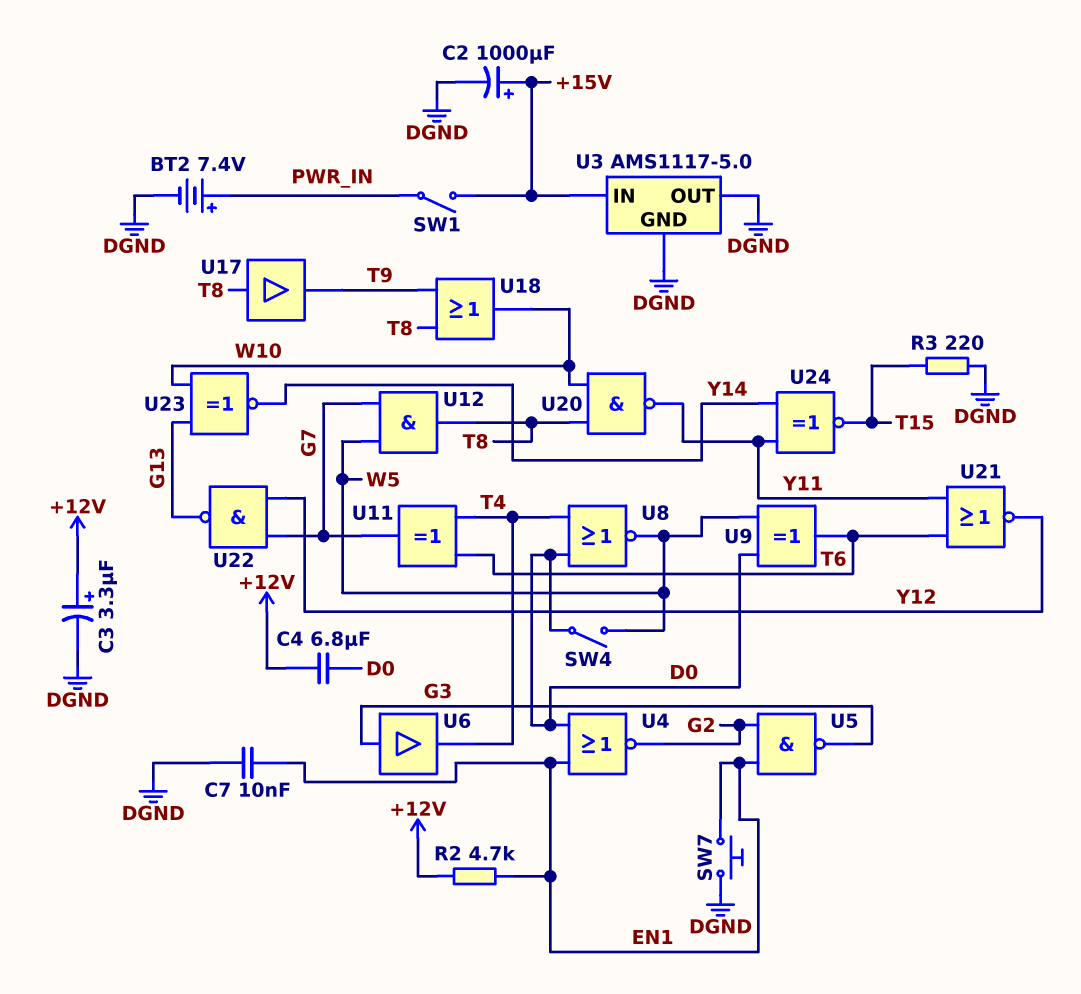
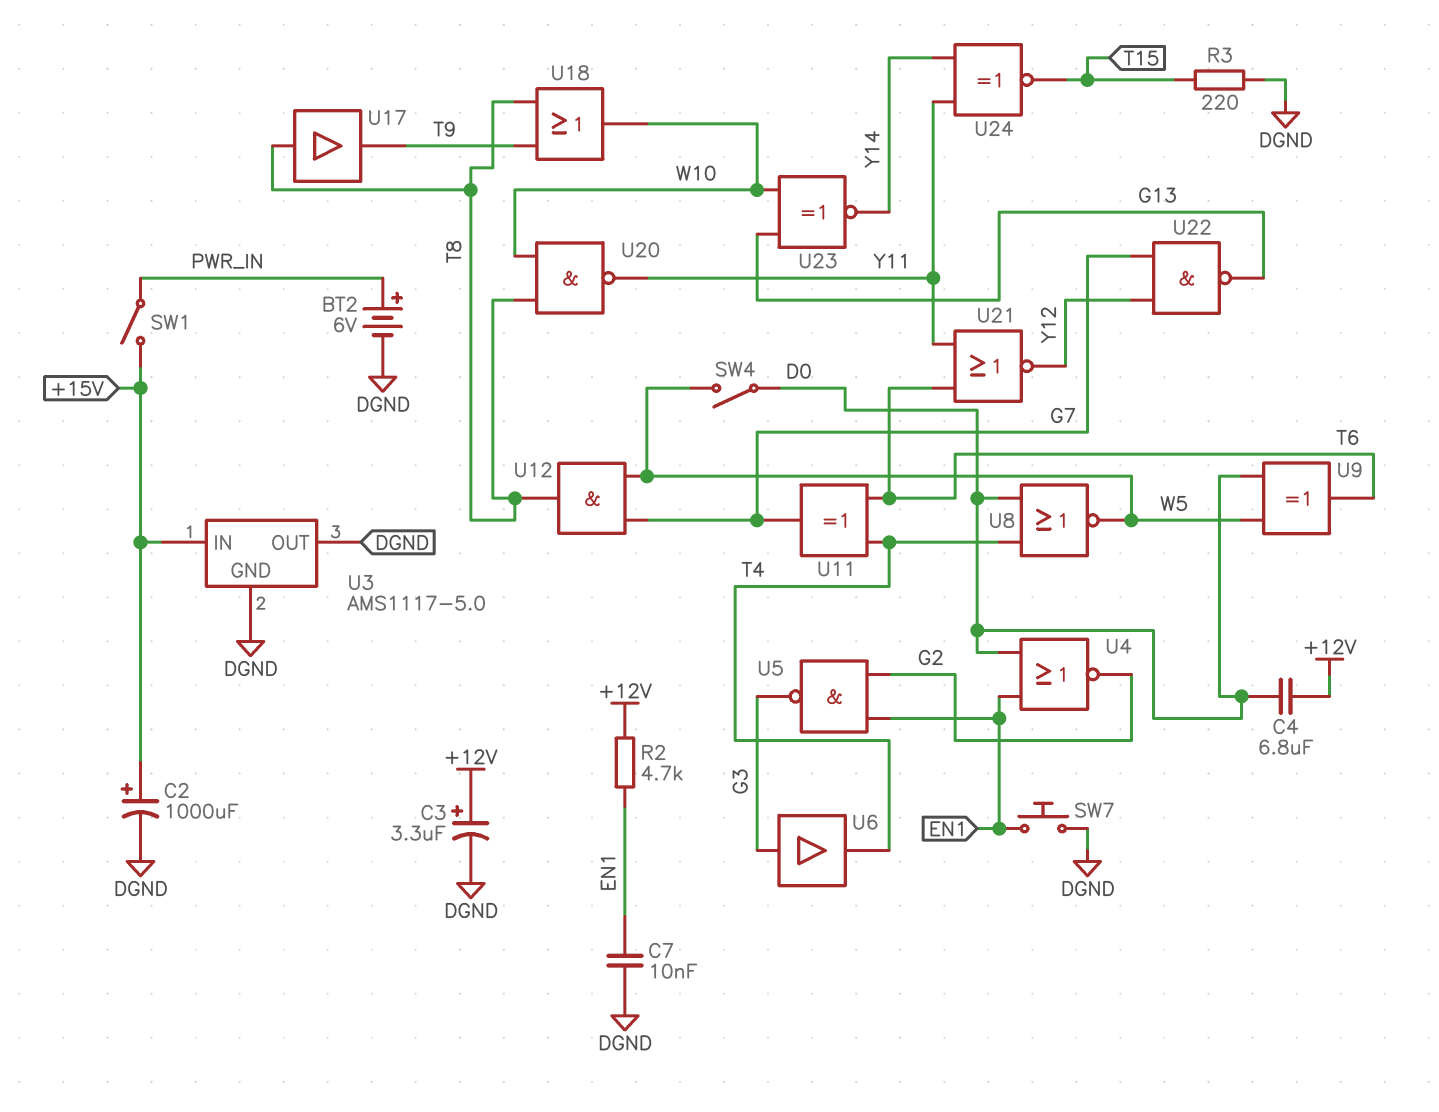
BT2: 7.4V (plus PWR_IN, minus DGND) -> 6V (plus PWR_IN, minus DGND)

